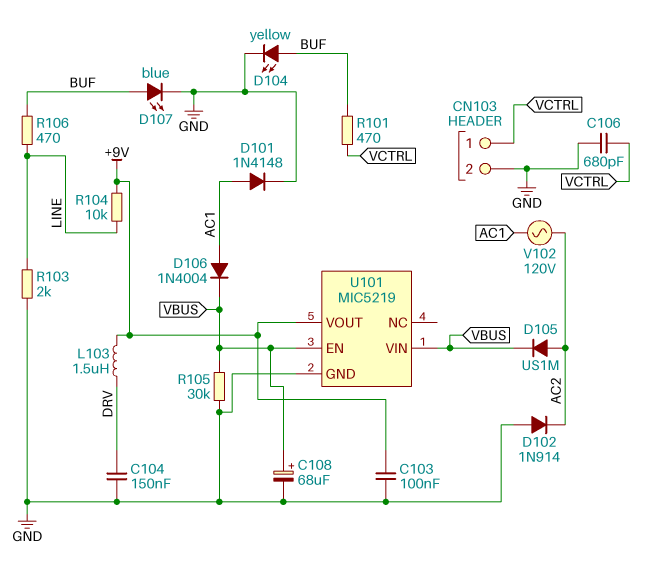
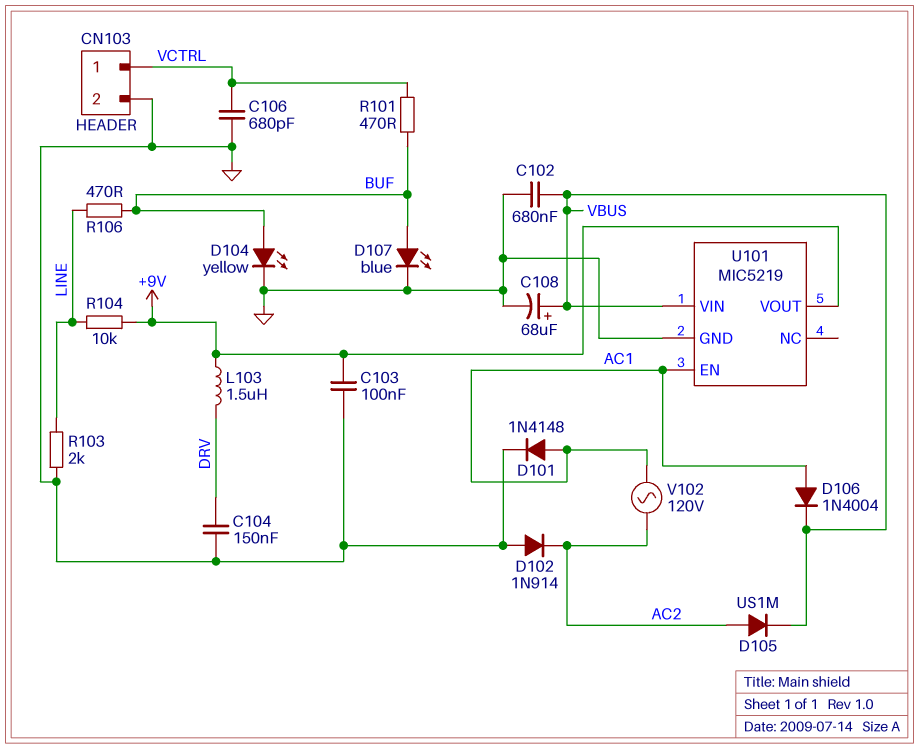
C102: none -> 680nF (GND, VBUS)
R105: 30k (GND, VBUS) -> none
U101 pin EN: VBUS -> AC1

